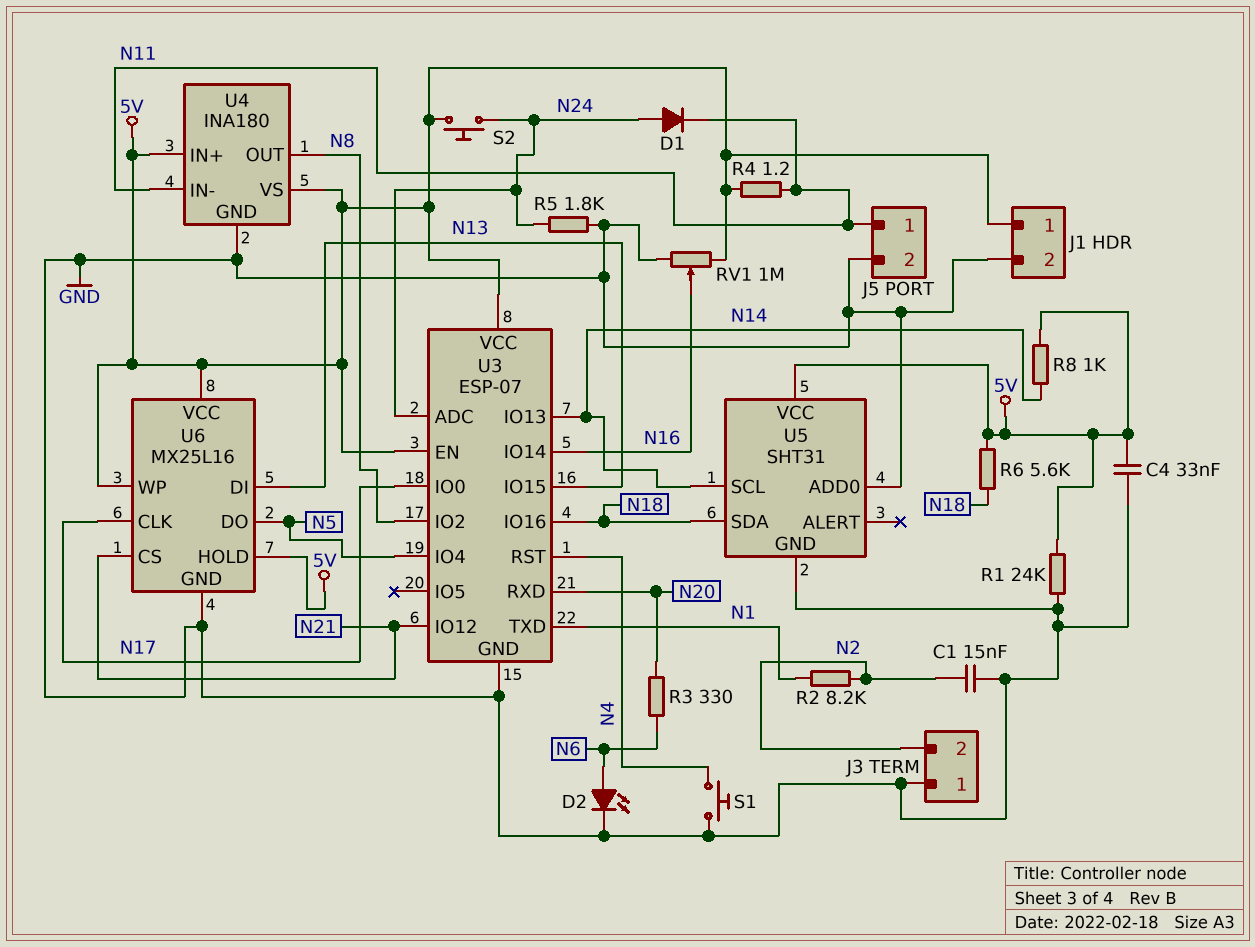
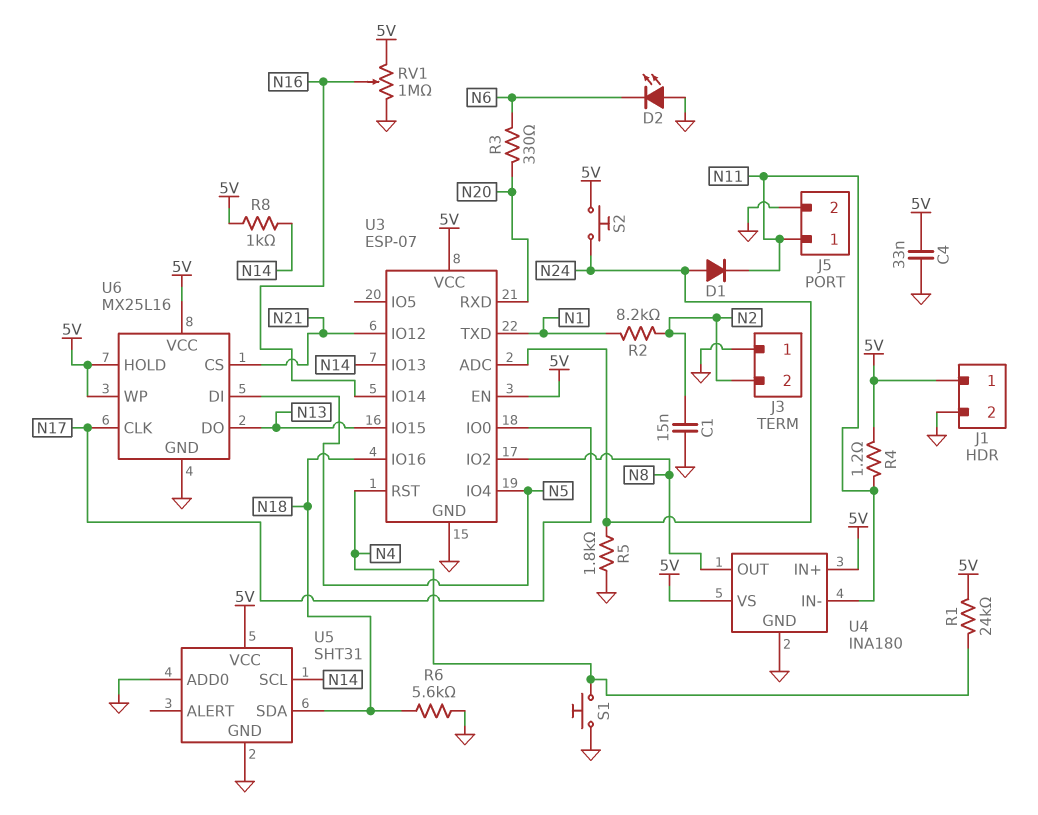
D2: LED (A N6, K GND) -> LED (A GND, K N6)
R1: 24k (5V, GND) -> 24k (5V, N4)
R6: 5.6k (5V, N18) -> 5.6k (GND, N18)
U6 pin DI: N13 -> N5
U6 pin DO: N5 -> N13

